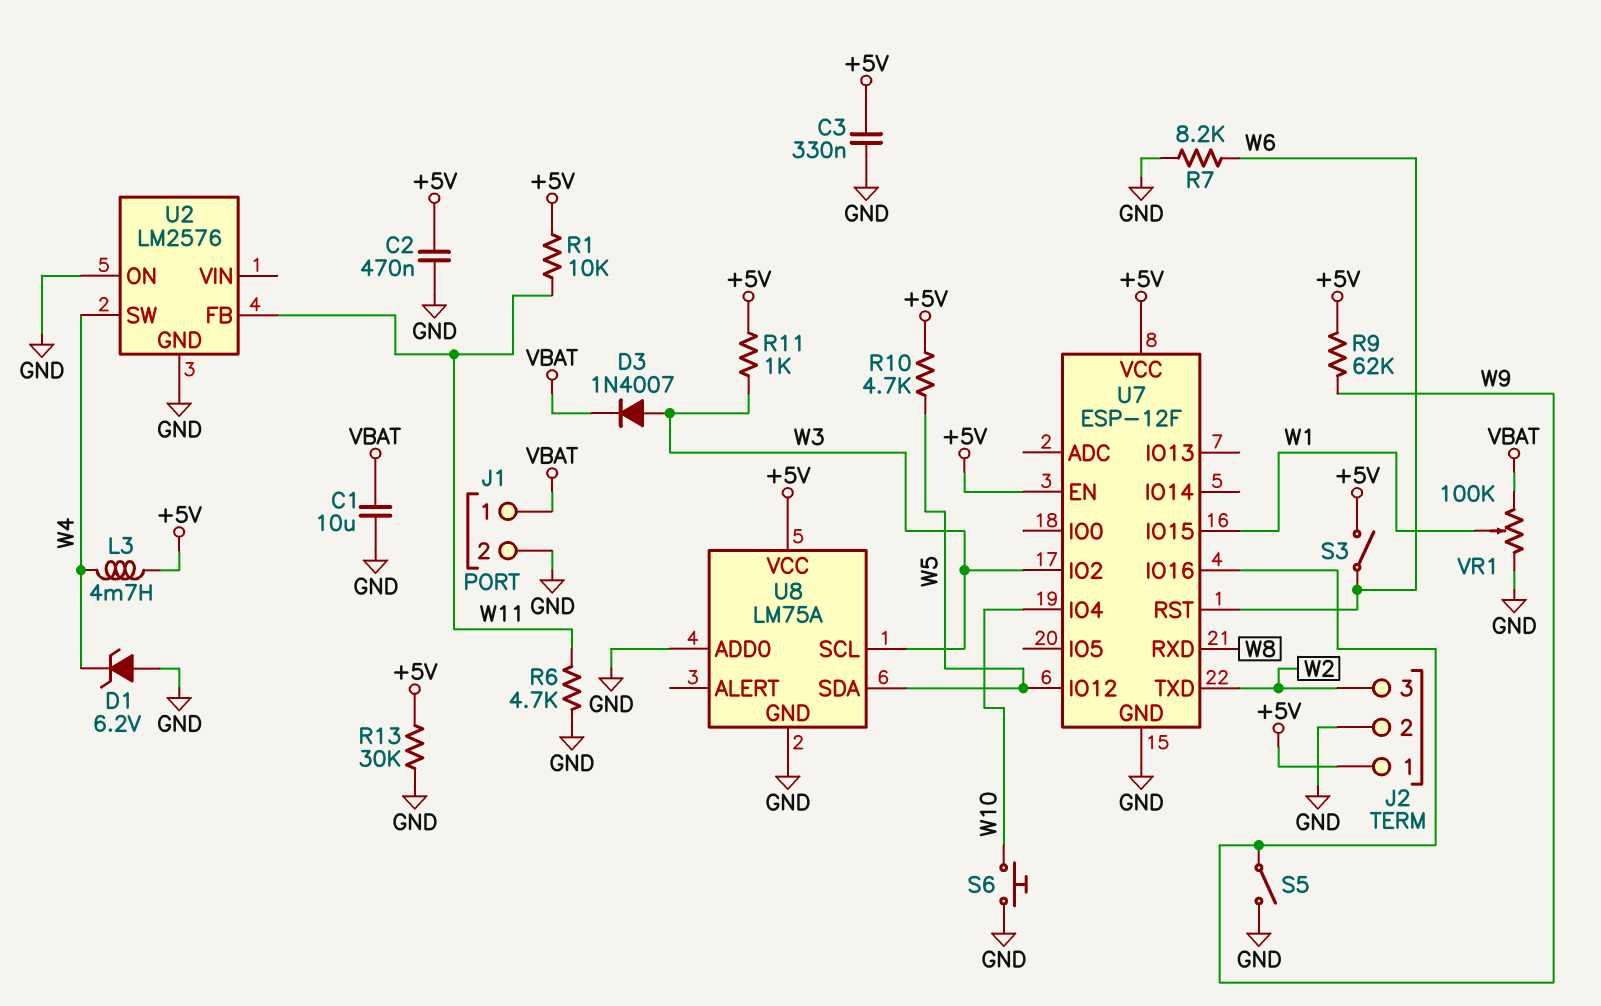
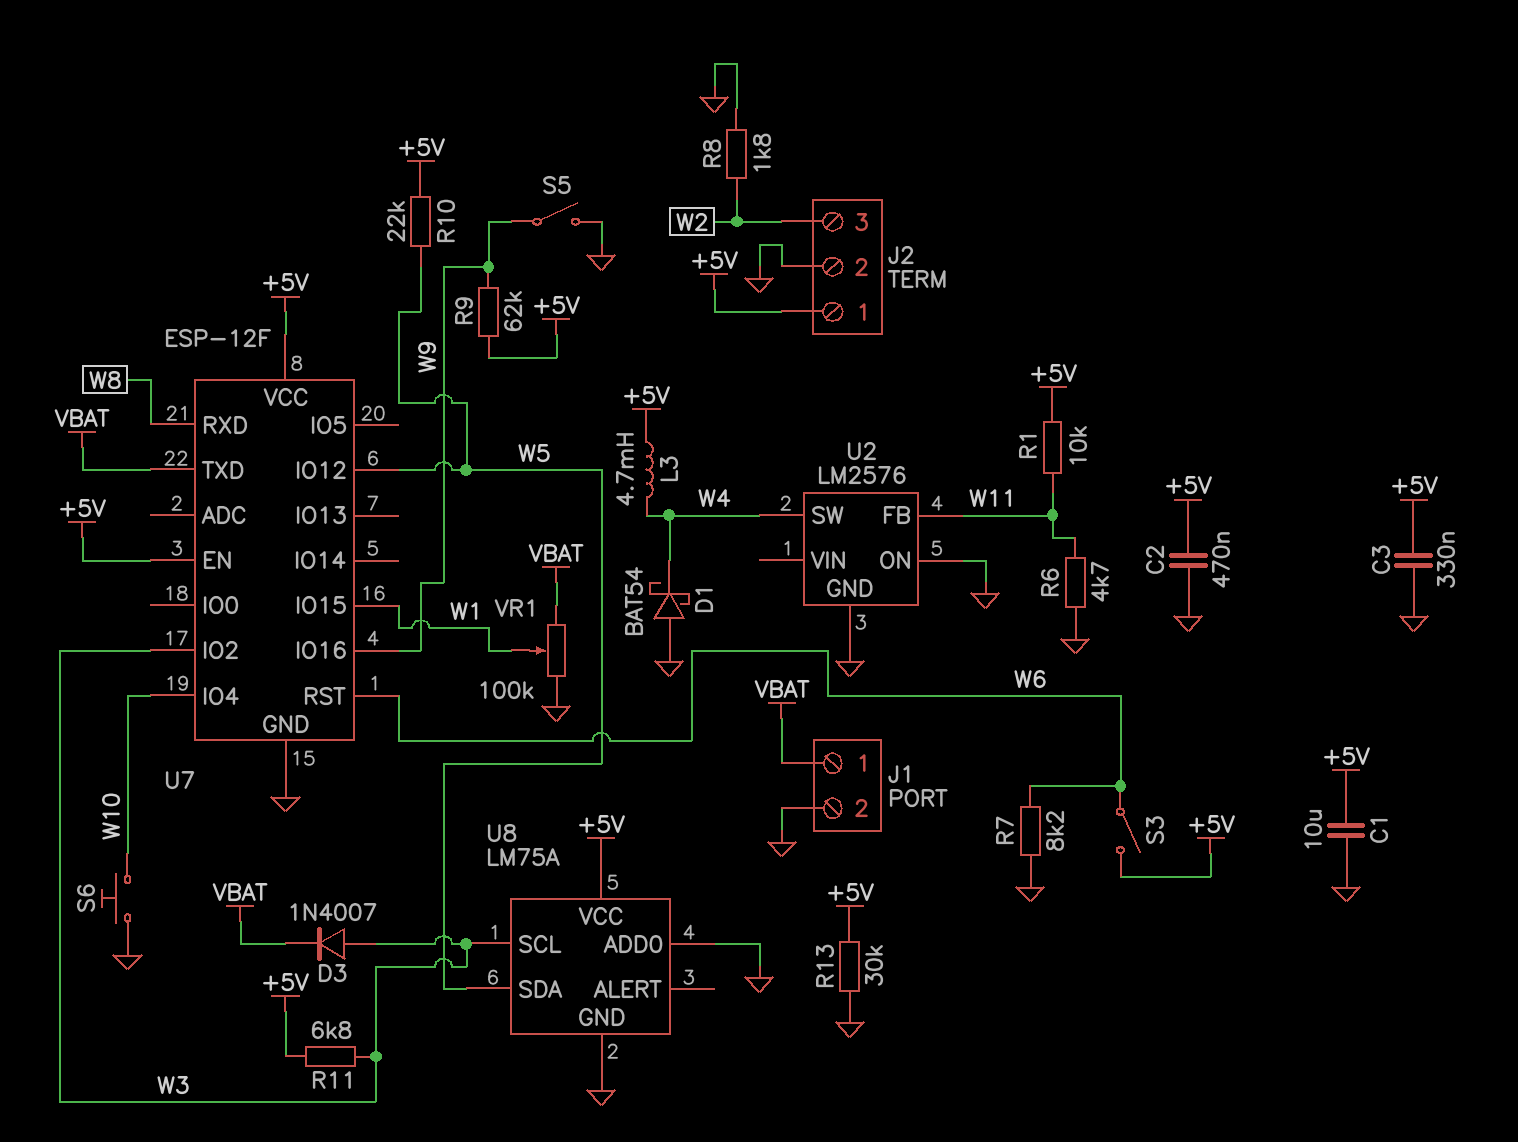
C1: 10uF (GND, VBAT) -> 10uF (+5V, GND)
D1: zener 6.2V (A GND, K W4) -> schottky BAT54 (A GND, K W4)
R8: none -> 1.8k (GND, W2)
R10: 4.7k (+5V, W5) -> 22k (+5V, W5)
R11: 1k (+5V, W3) -> 6.8k (+5V, W3)
U7 pin TXD: W2 -> VBAT

